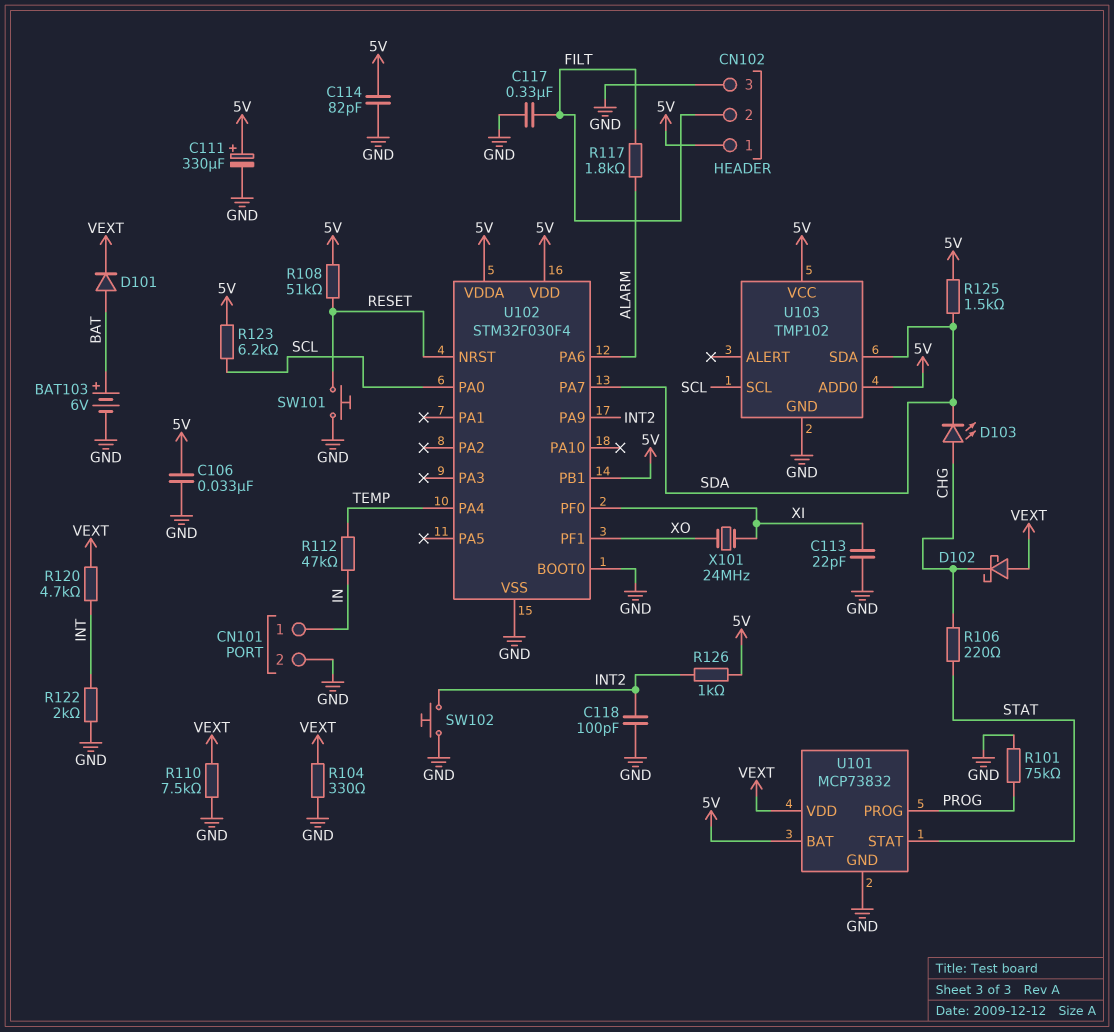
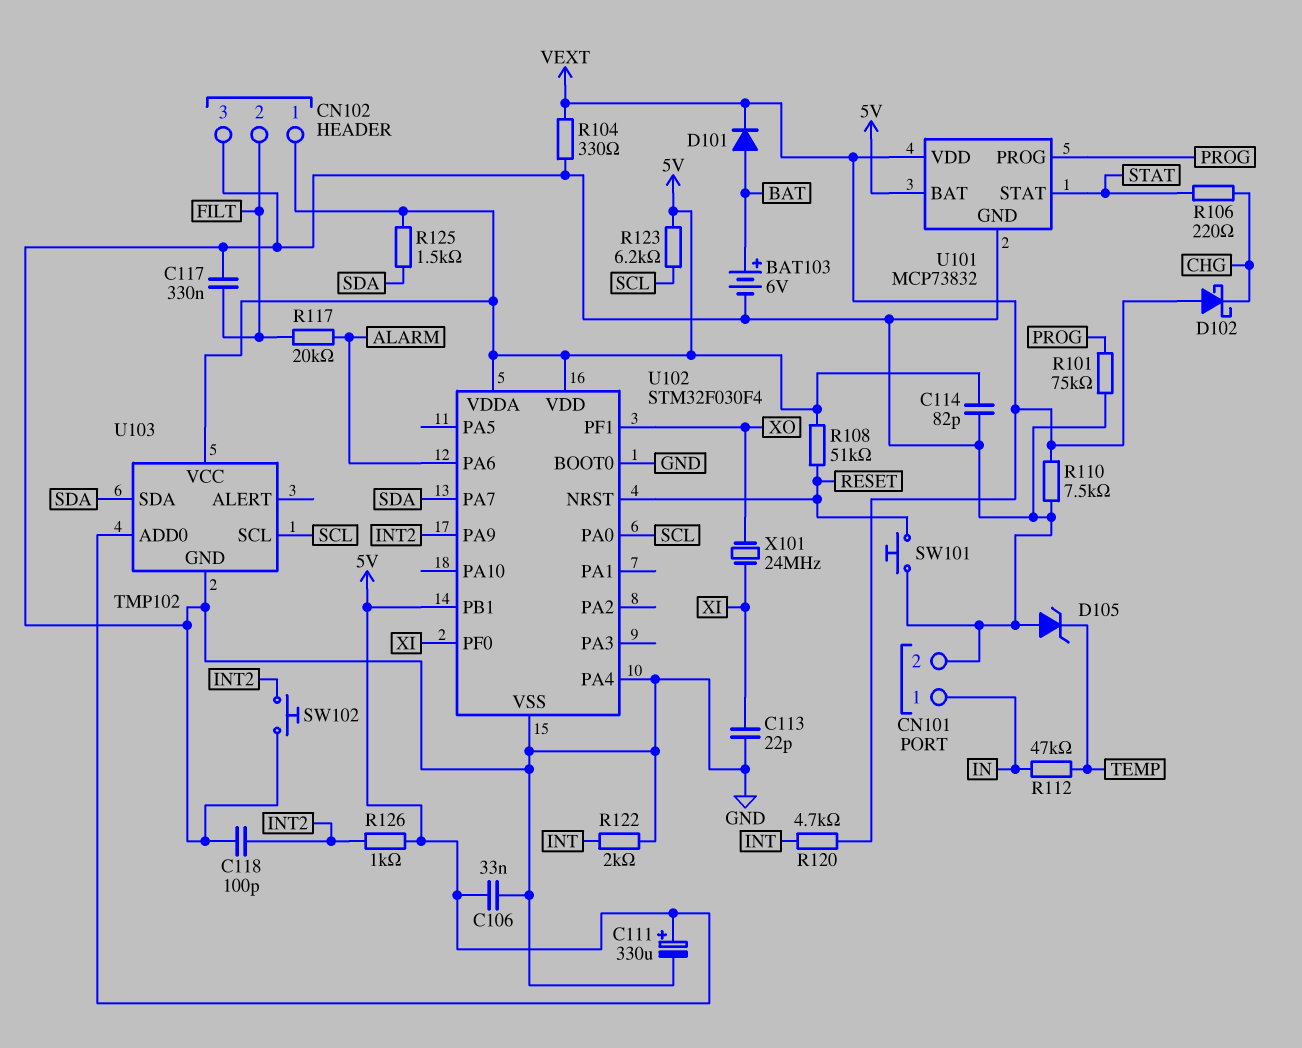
D103: LED (A CHG, K SDA) -> none
D105: none -> zener (A GND, K TEMP)
R117: 1.8k (ALARM, FILT) -> 20k (ALARM, FILT)
U102 pin PA4: TEMP -> GND

